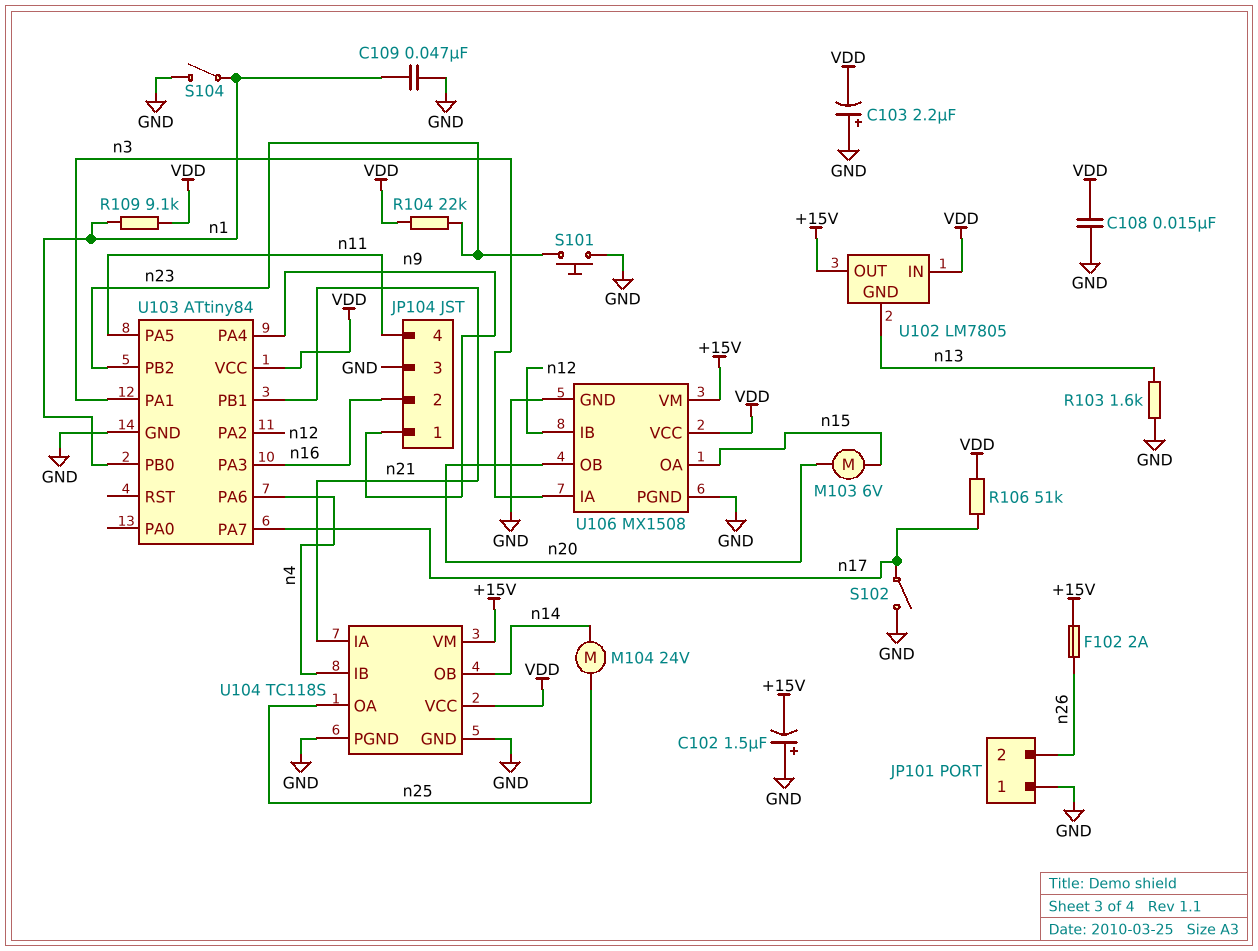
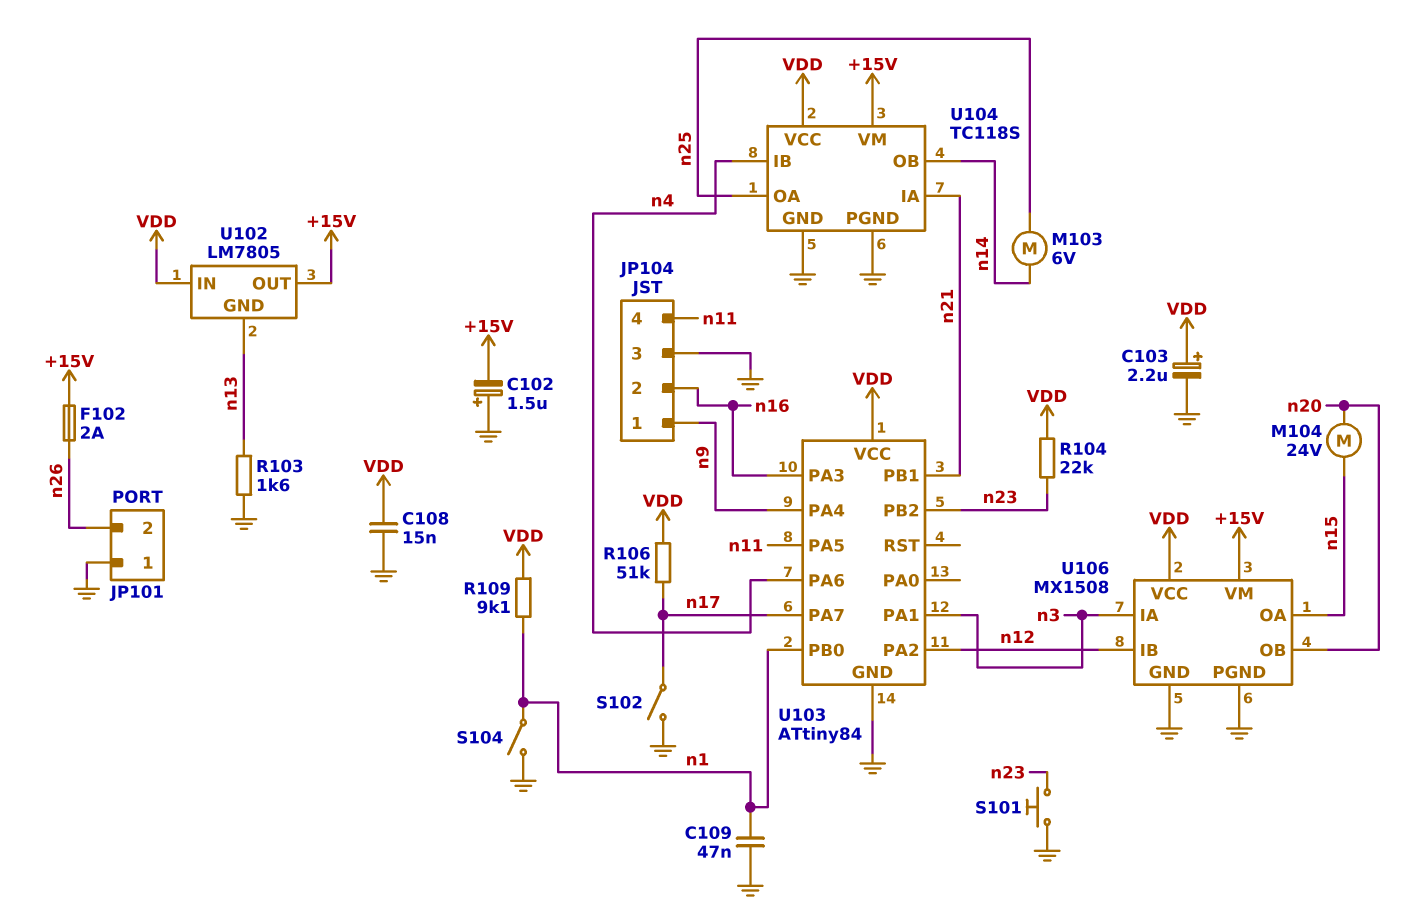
C103: 2.2uF (plus GND, minus VDD) -> 2.2uF (plus VDD, minus GND)
M103: motor 6V (n15, n20) -> motor 6V (n14, n25)
M104: motor 24V (n14, n25) -> motor 24V (n15, n20)

